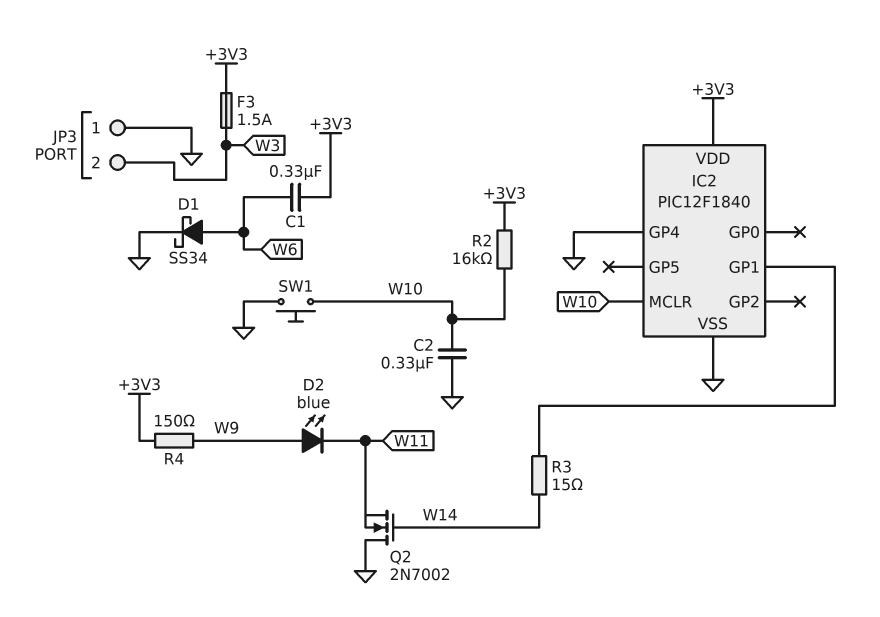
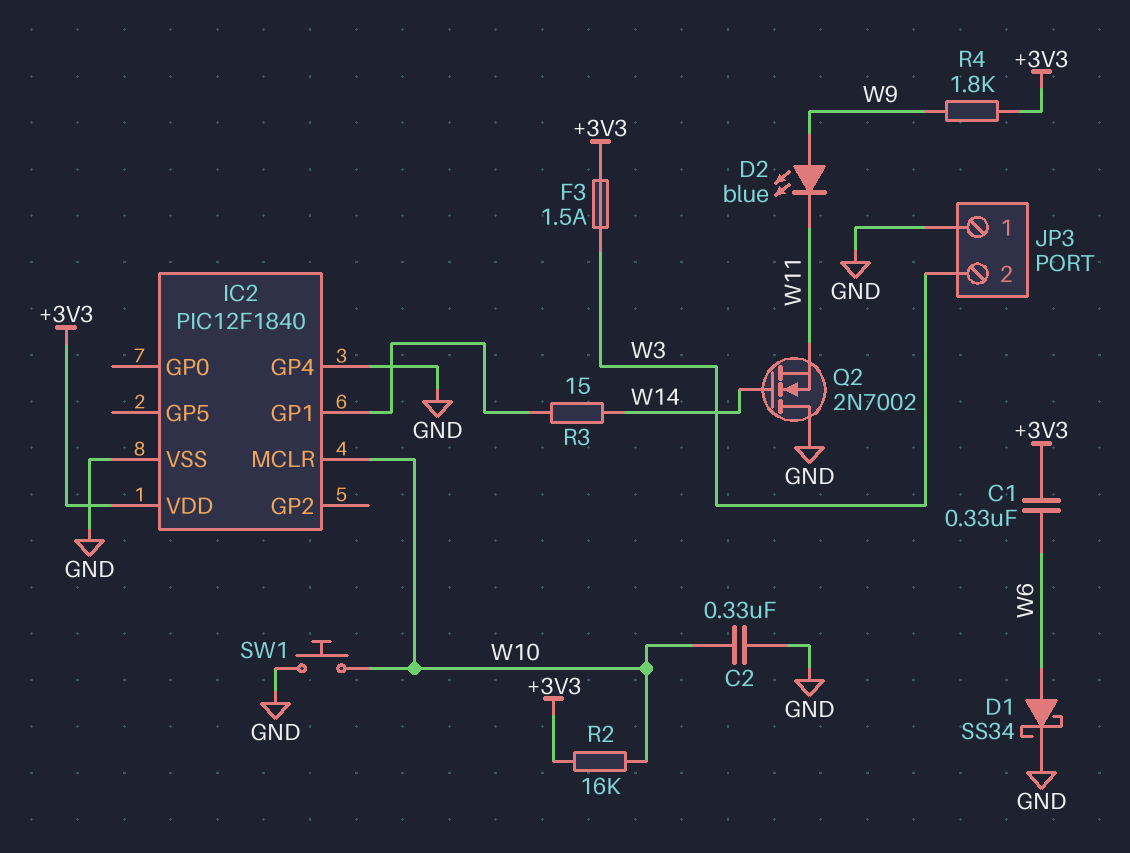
R4: 150 (+3V3, W9) -> 1.8k (+3V3, W9)

